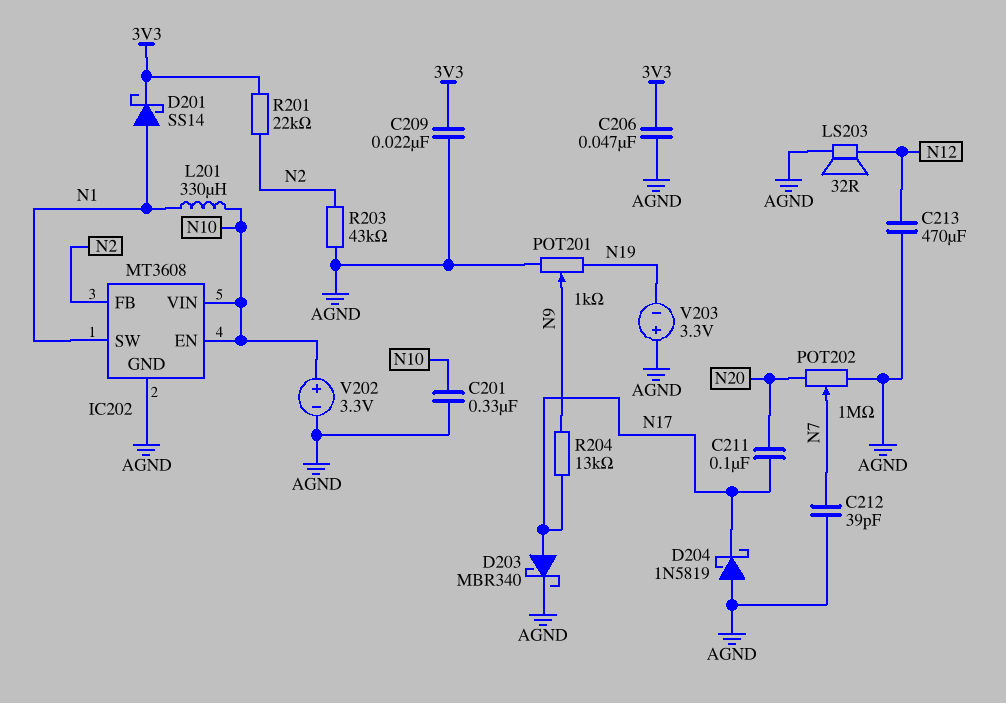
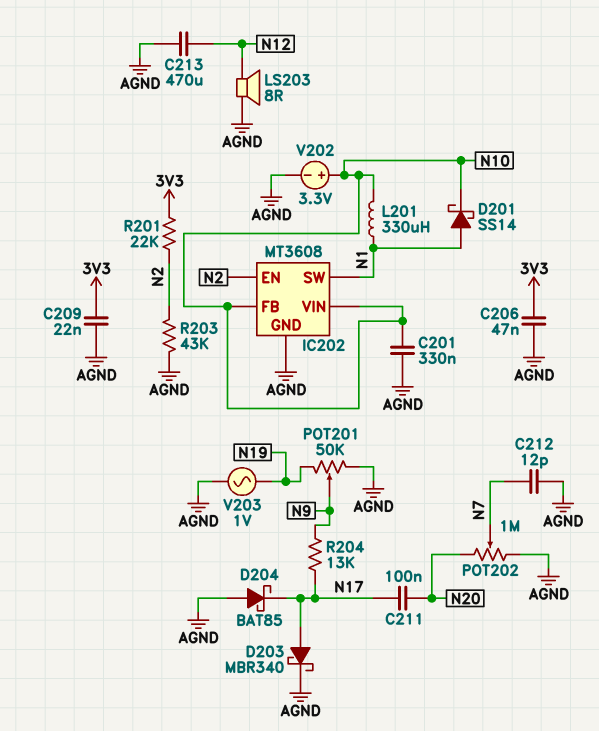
C212: 39pF (AGND, N7) -> 12pF (AGND, N7)
D201: schottky SS14 (A N1, K 3V3) -> schottky SS14 (A N1, K N10)
D204: schottky 1N5819 (A AGND, K N17) -> schottky BAT85 (A AGND, K N17)
IC202 pin EN: N10 -> N2
IC202 pin FB: N2 -> N10
LS203: speaker 32R (AGND, N12) -> speaker 8R (AGND, N12)
POT201: 1k (AGND, N19, wiper N9) -> 50k (AGND, N19, wiper N9)
V203: 3.3V (plus AGND, minus N19) -> AC 1V (AGND, N19)

